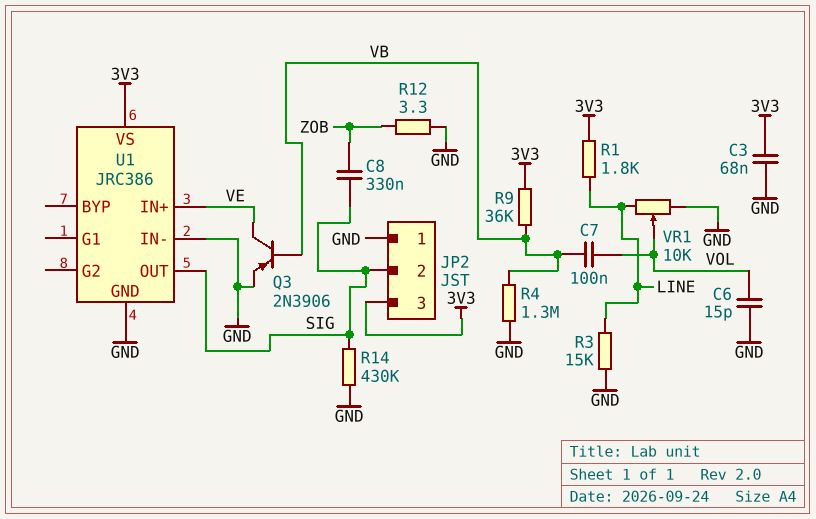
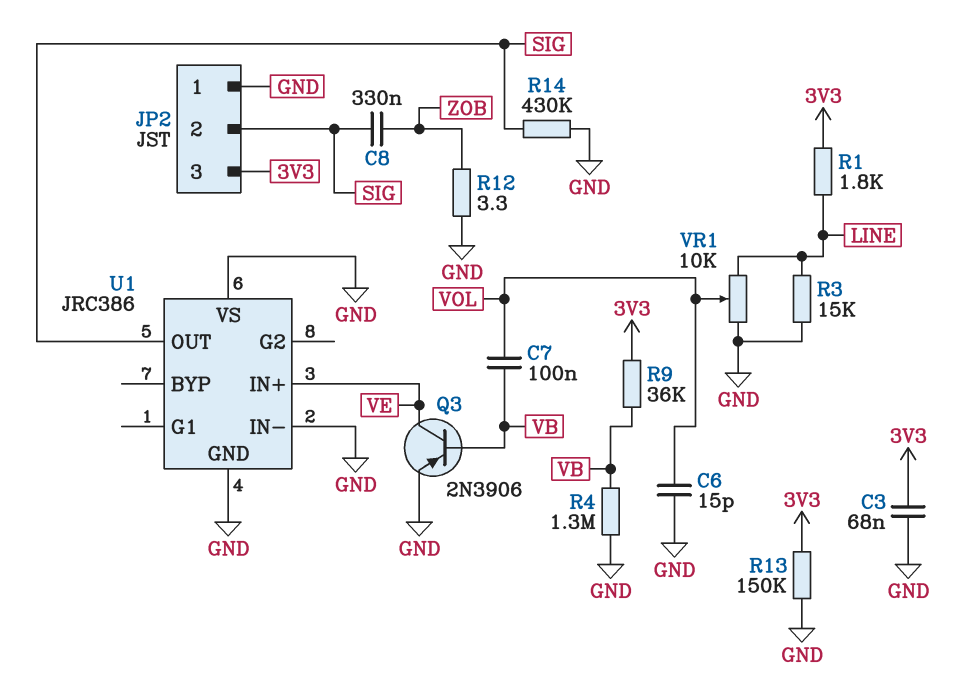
R13: none -> 150k (3V3, GND)
U1 pin VS: 3V3 -> GND

